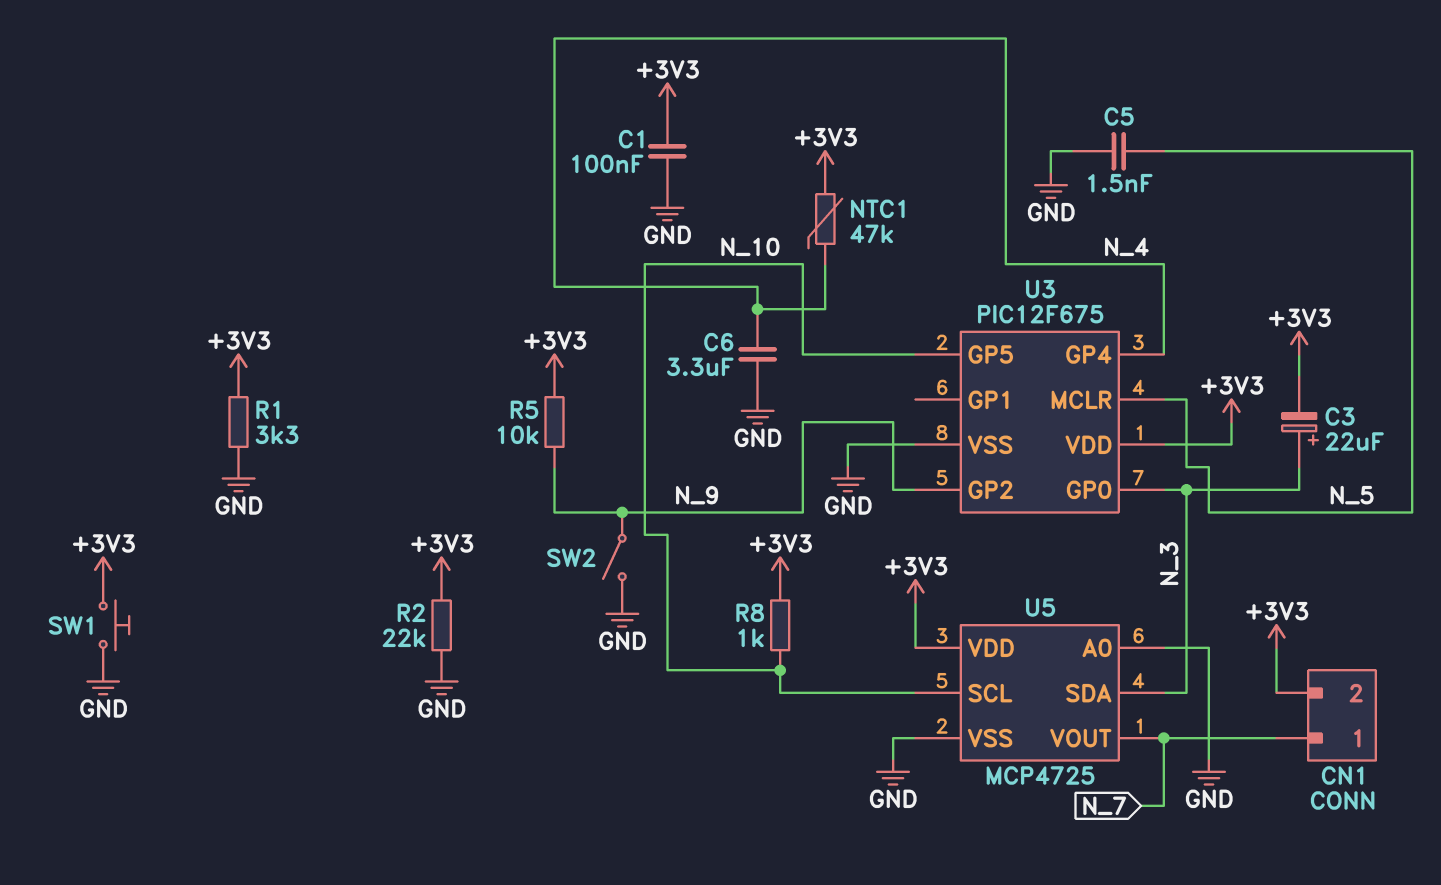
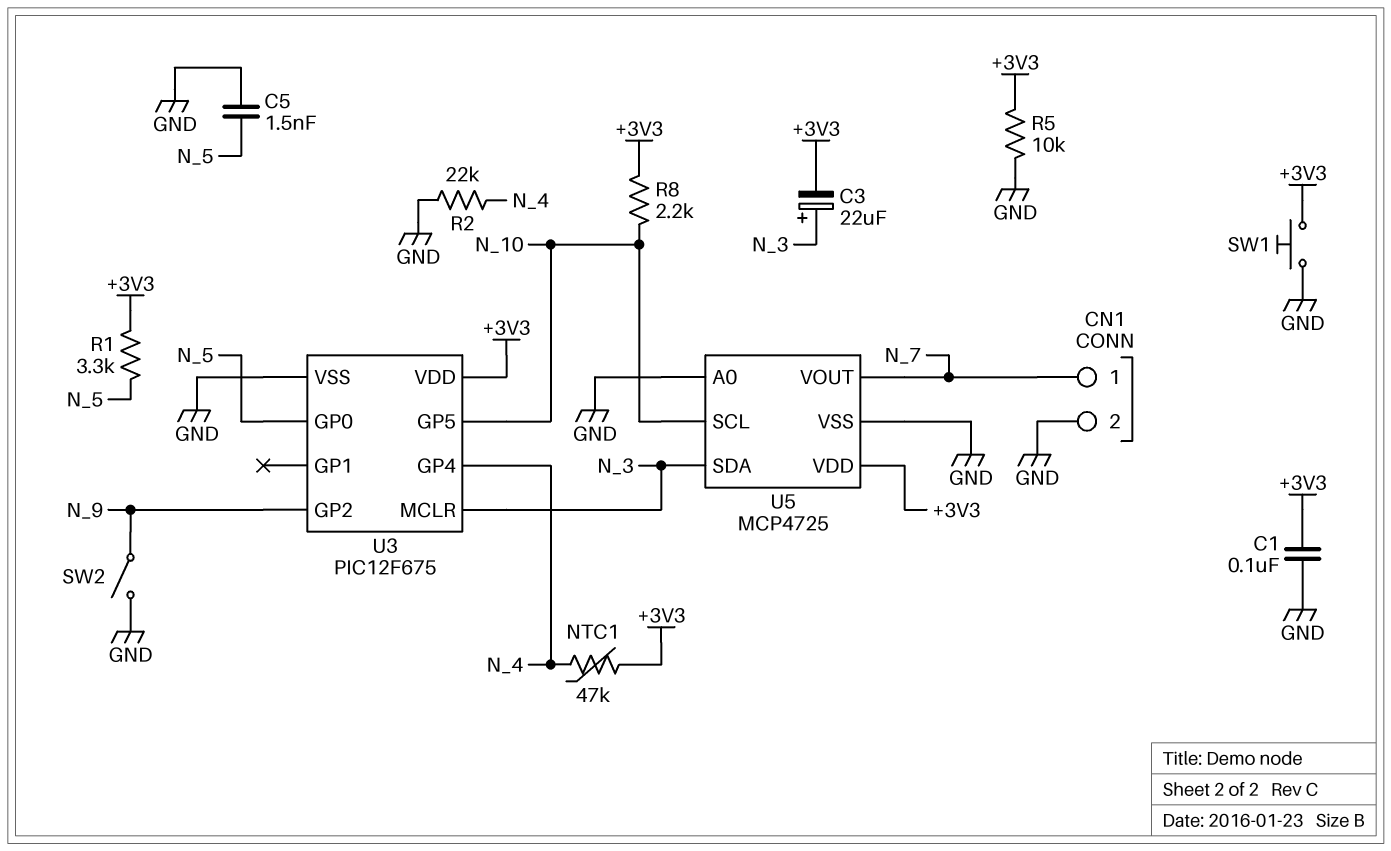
C6: 3.3uF (GND, N_4) -> none
CN1 pin 2: +3V3 -> GND
R1: 3.3k (+3V3, GND) -> 3.3k (+3V3, N_5)
R2: 22k (+3V3, GND) -> 22k (GND, N_4)
R5: 10k (+3V3, N_9) -> 10k (+3V3, GND)
R8: 1k (+3V3, N_10) -> 2.2k (+3V3, N_10)
U3 pin GP0: N_3 -> N_5
U3 pin MCLR: N_5 -> N_3

